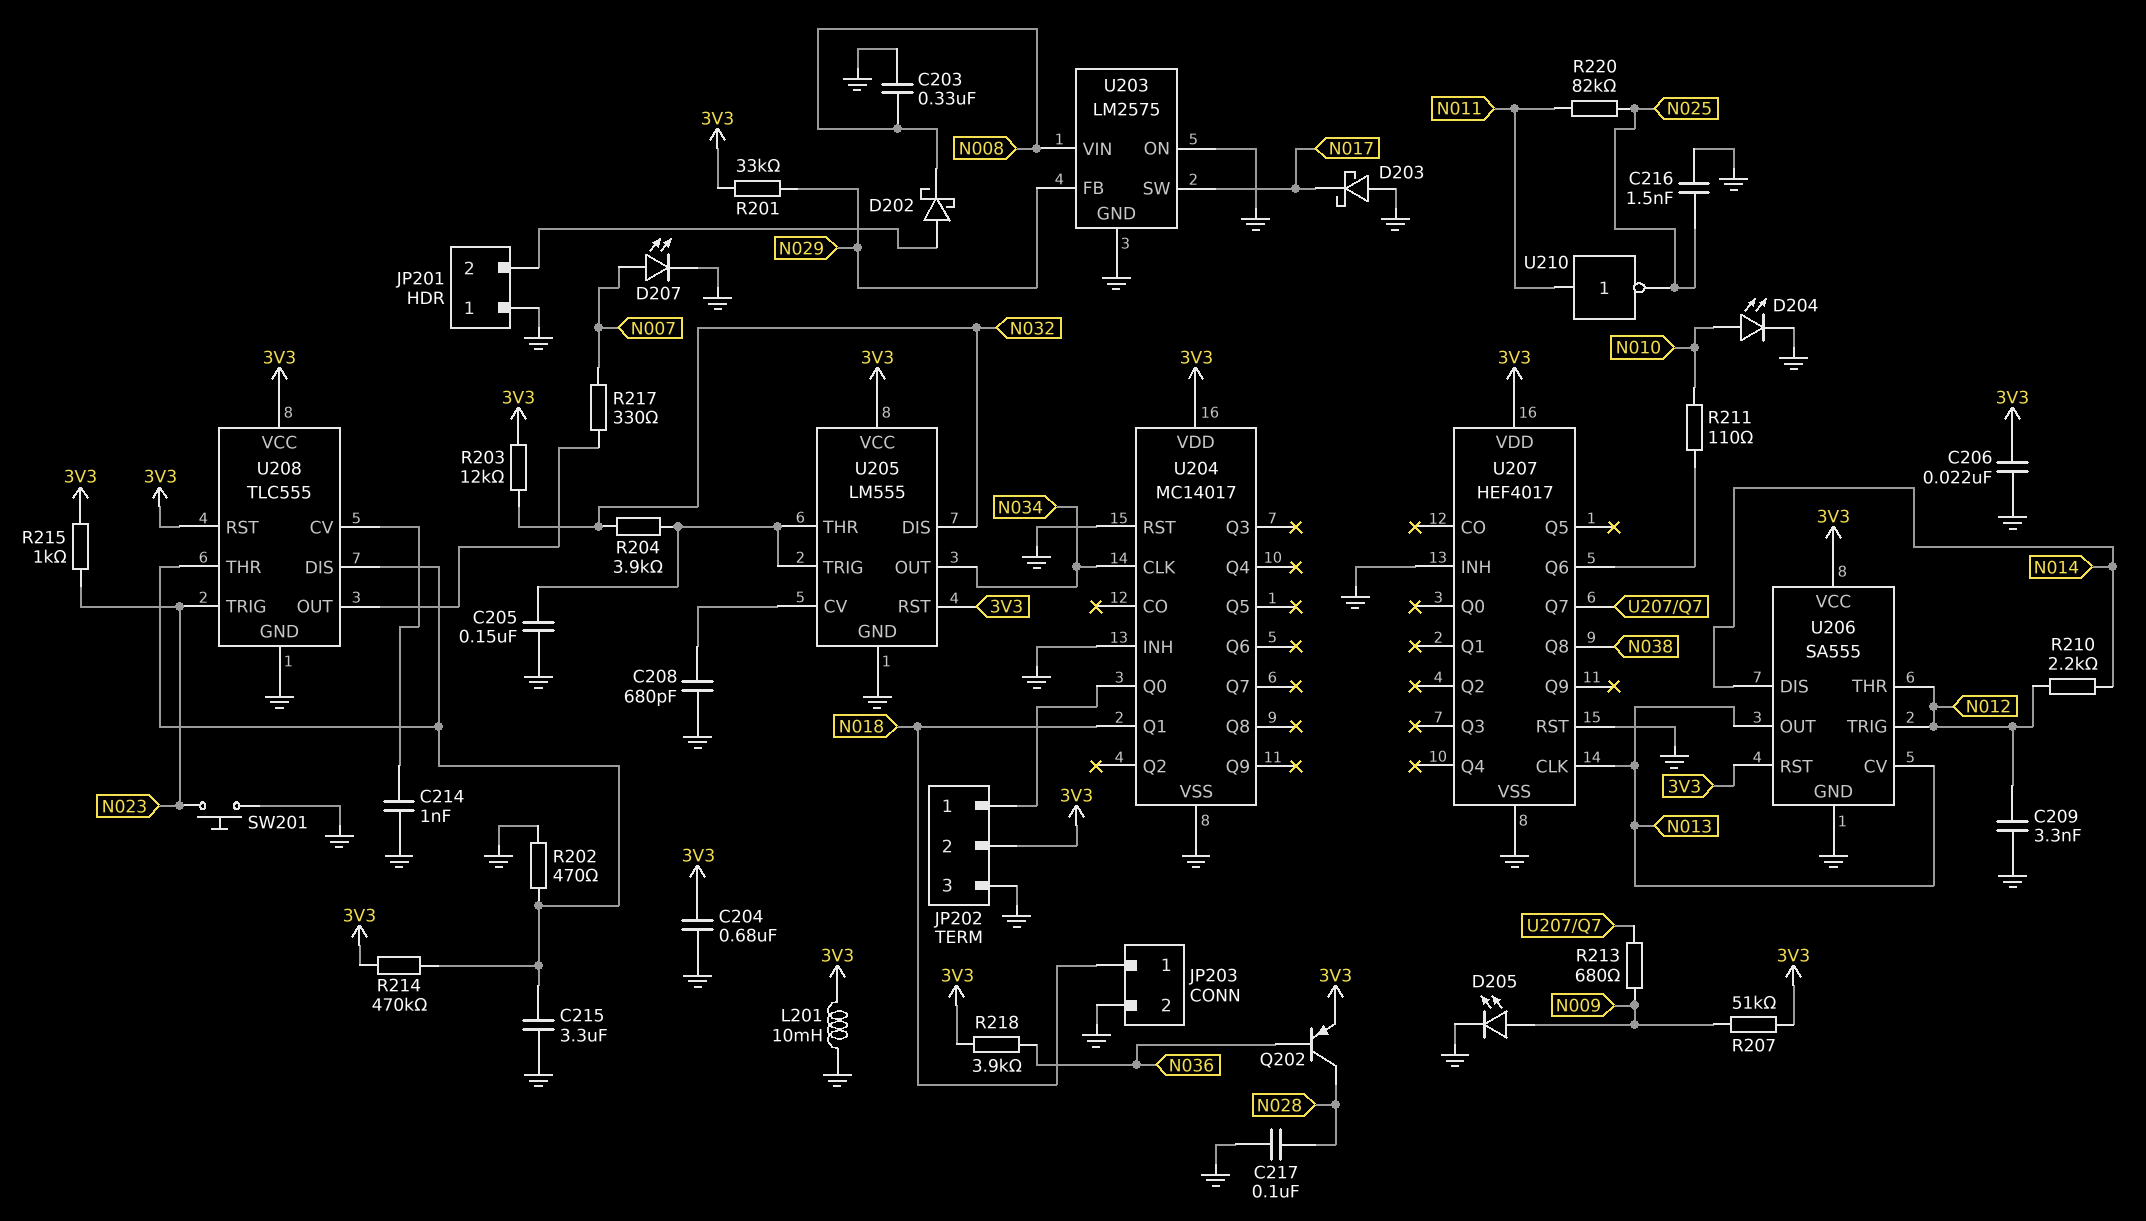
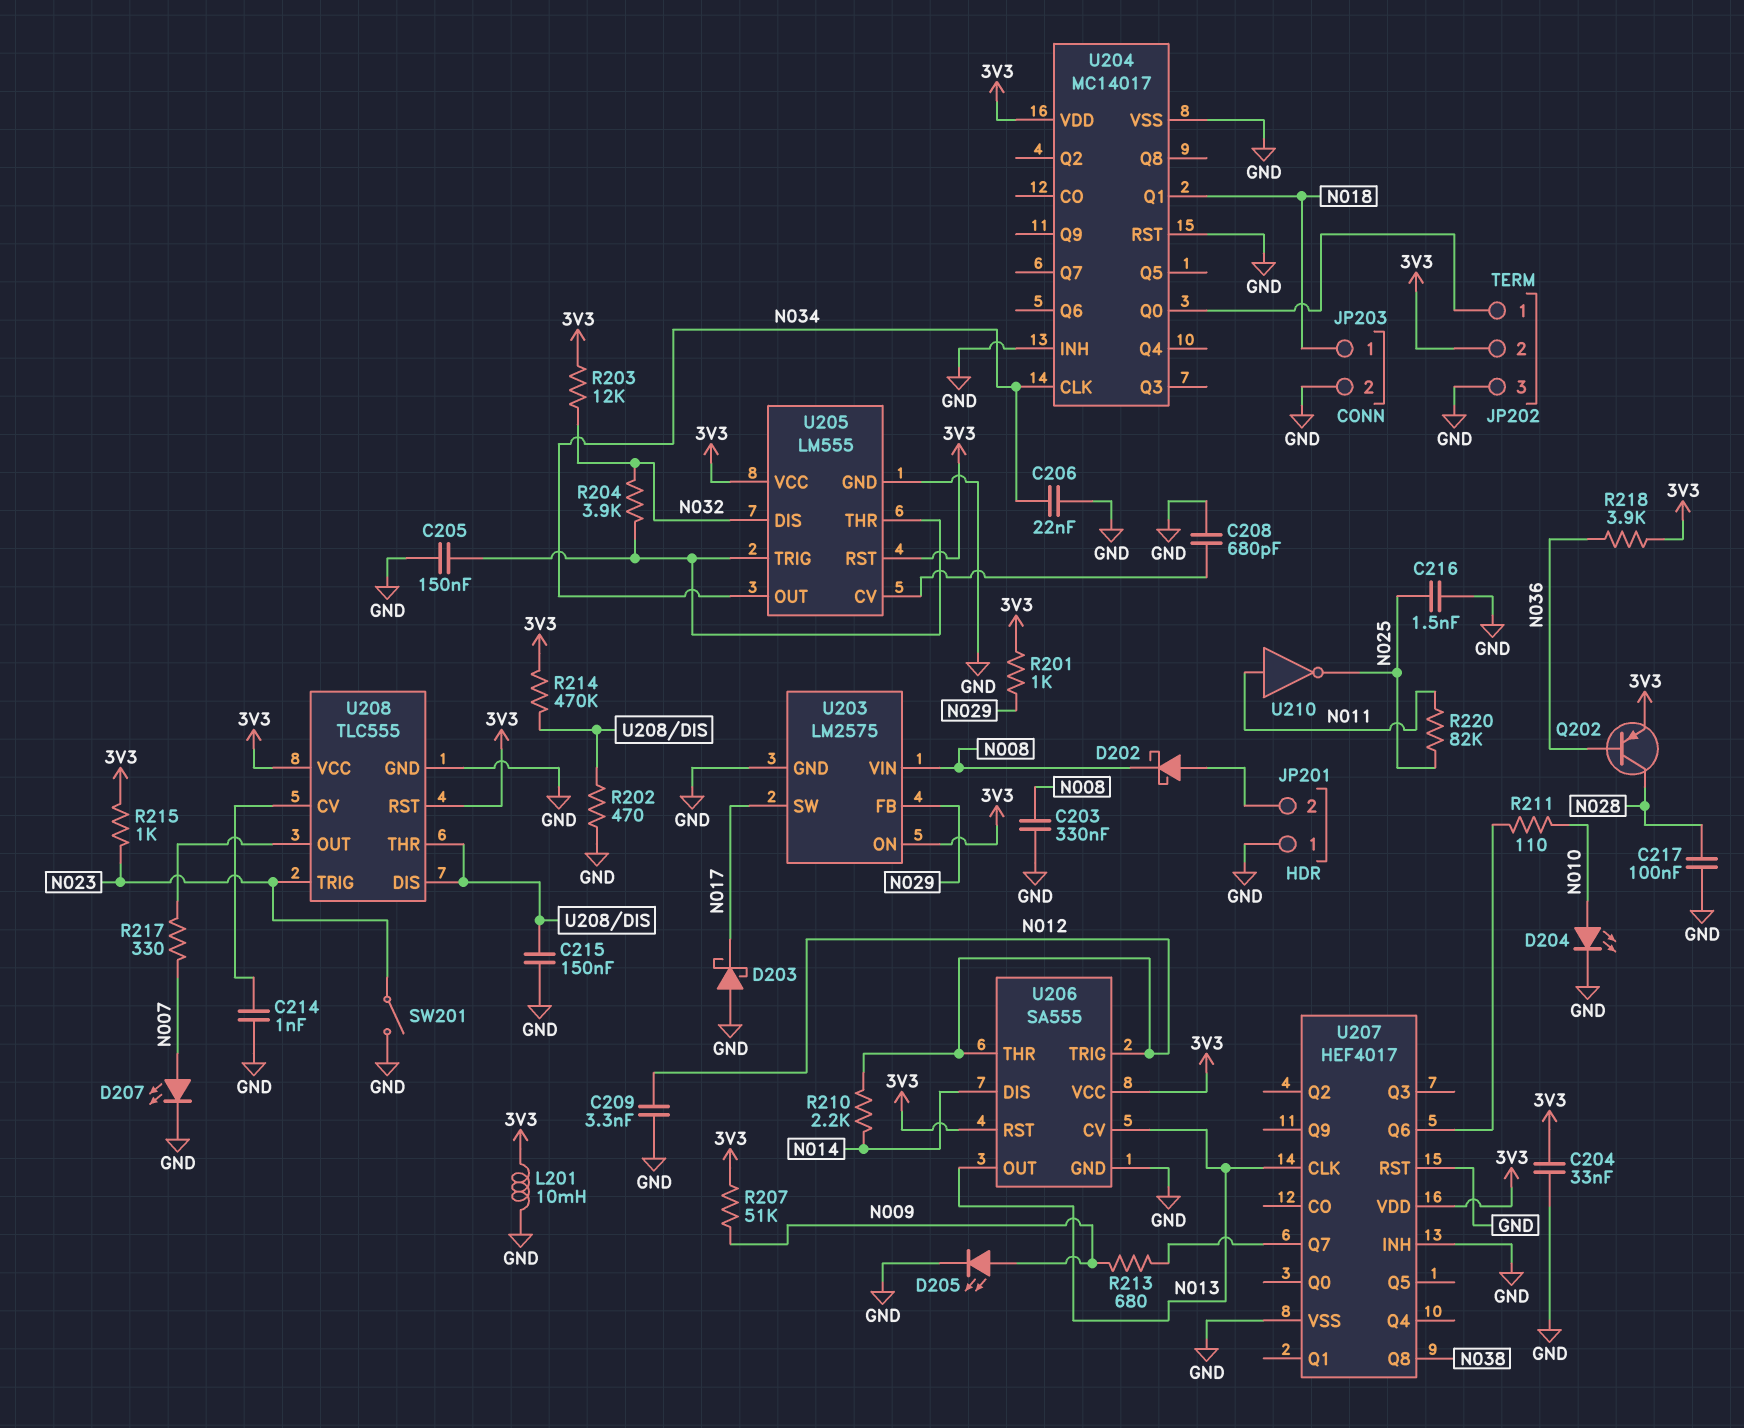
C204: 680nF (3V3, GND) -> 33nF (3V3, GND)
C206: 22nF (3V3, GND) -> 22nF (GND, N034)
C215: 3.3uF (GND, U208/DIS) -> 150nF (GND, U208/DIS)
R201: 33k (3V3, N029) -> 1k (3V3, N029)
SW201: button (GND, N023) -> switch (GND, N023)
U203 pin ON: GND -> 3V3

